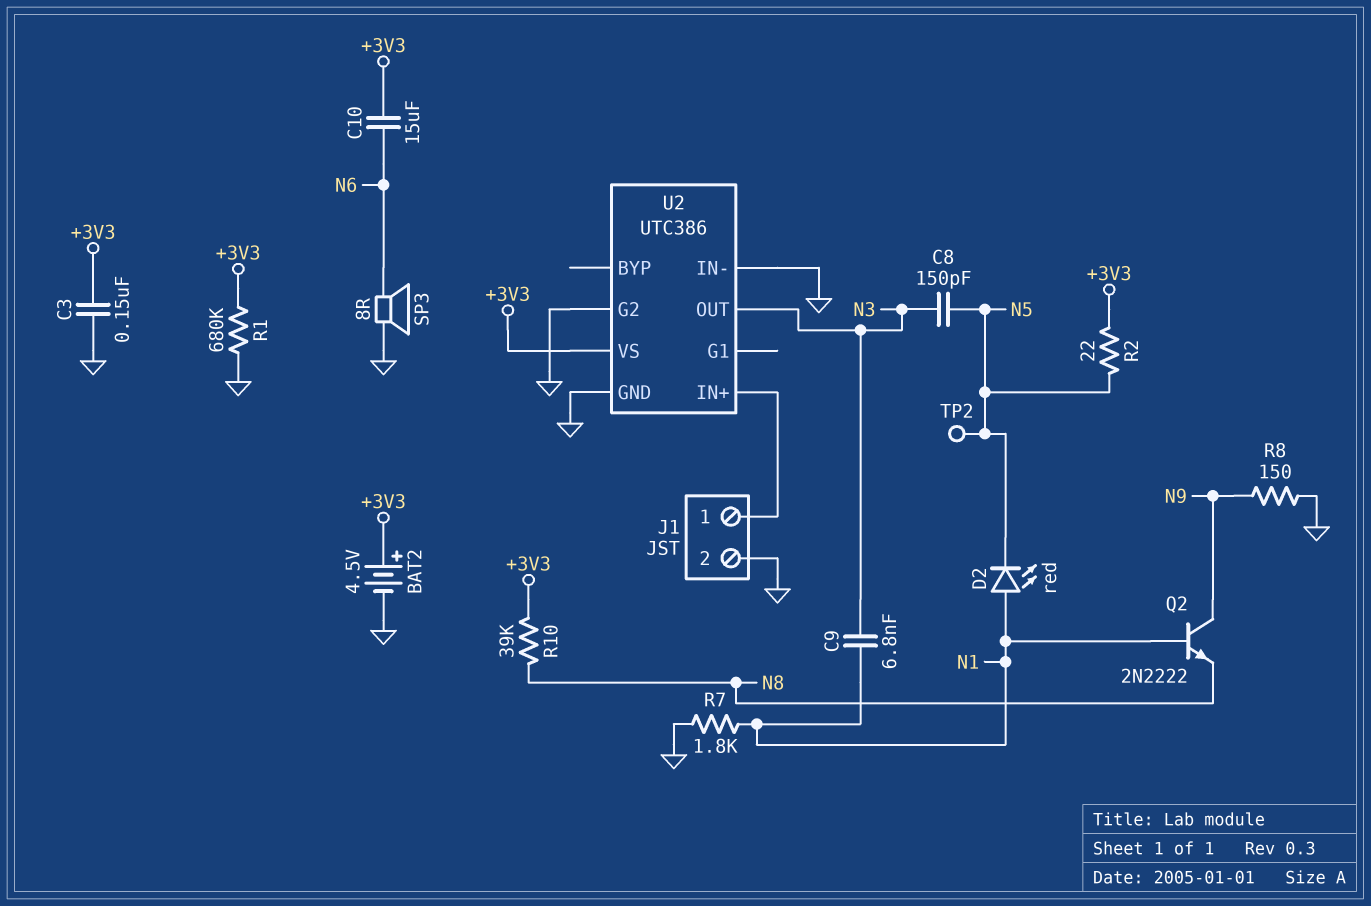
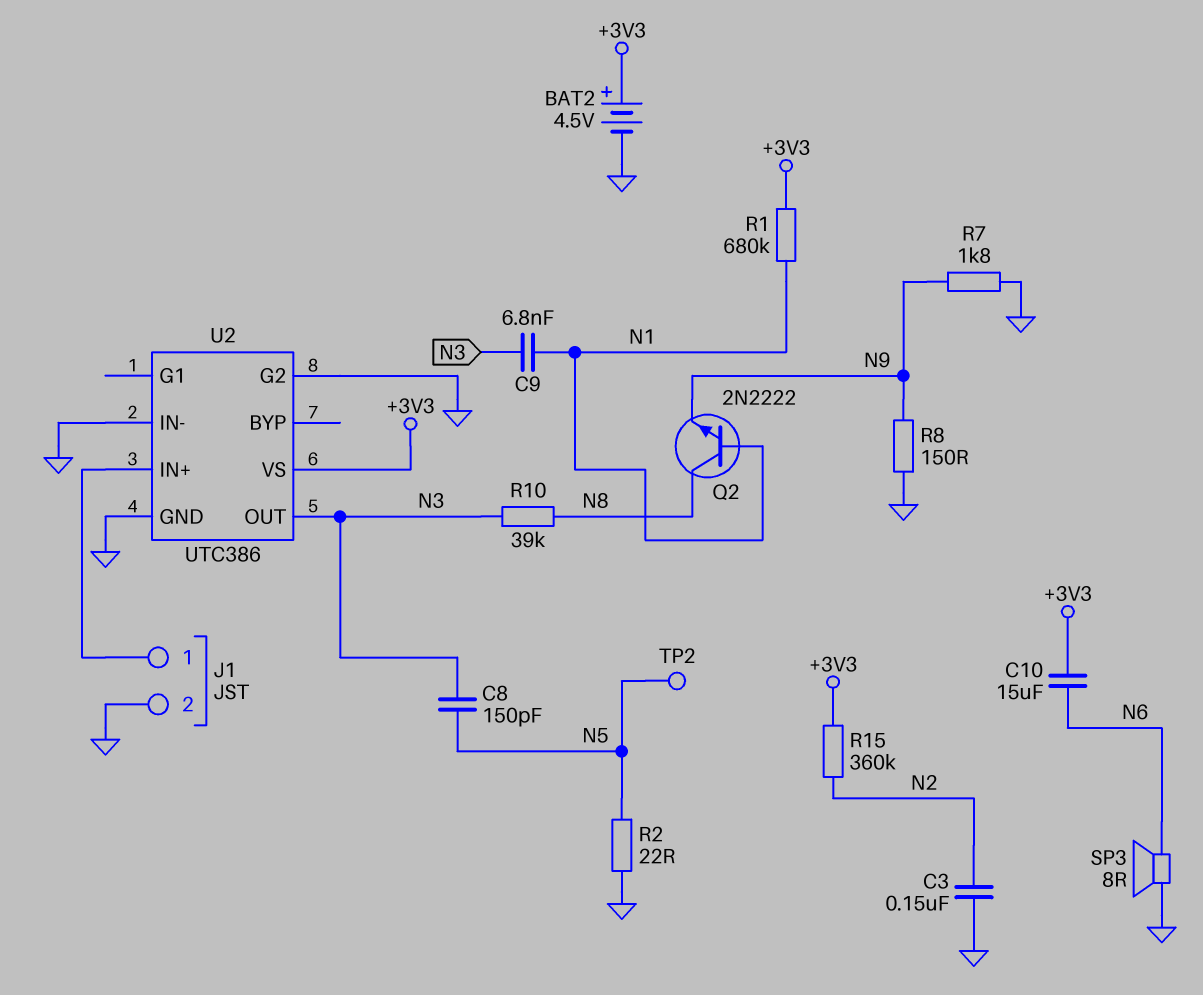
C3: 150nF (+3V3, GND) -> 150nF (GND, N2)
D2: LED red (A N1, K N5) -> none
Q2: NPN 2N2222 (B N1, C N9, E N8) -> NPN 2N2222 (B N1, C N8, E N9)
R1: 680k (+3V3, GND) -> 680k (+3V3, N1)
R2: 22 (+3V3, N5) -> 22 (GND, N5)
R7: 1.8k (GND, N1) -> 1.8k (GND, N9)
R10: 39k (+3V3, N8) -> 39k (N3, N8)
R15: none -> 360k (+3V3, N2)

